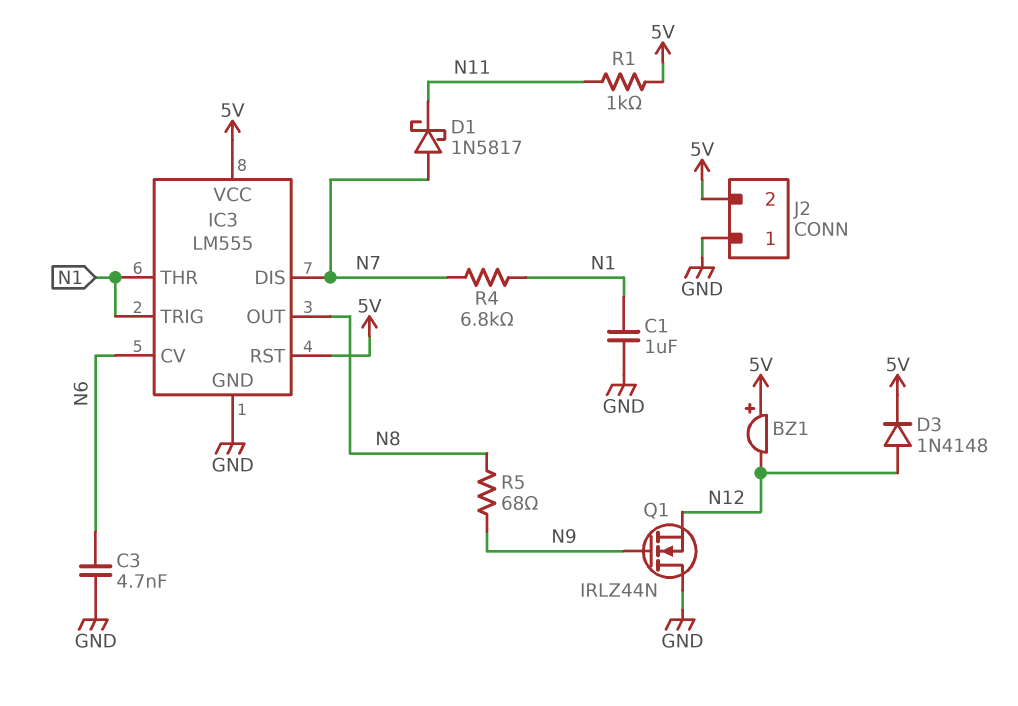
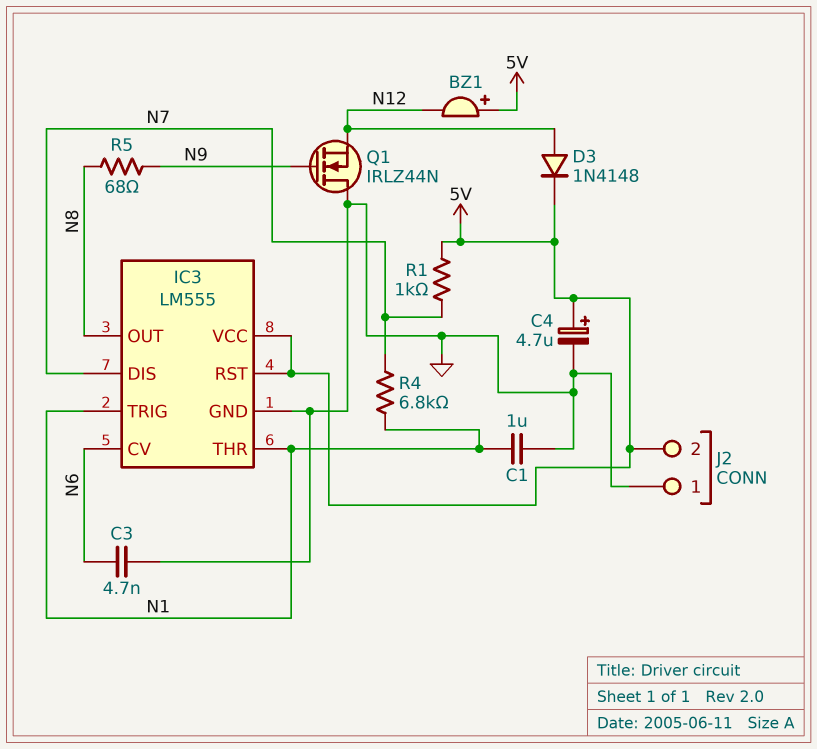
C4: none -> 4.7uF (plus 5V, minus GND)
D1: schottky 1N5817 (A N7, K N11) -> none
R1: 1k (5V, N11) -> 1k (5V, N7)

